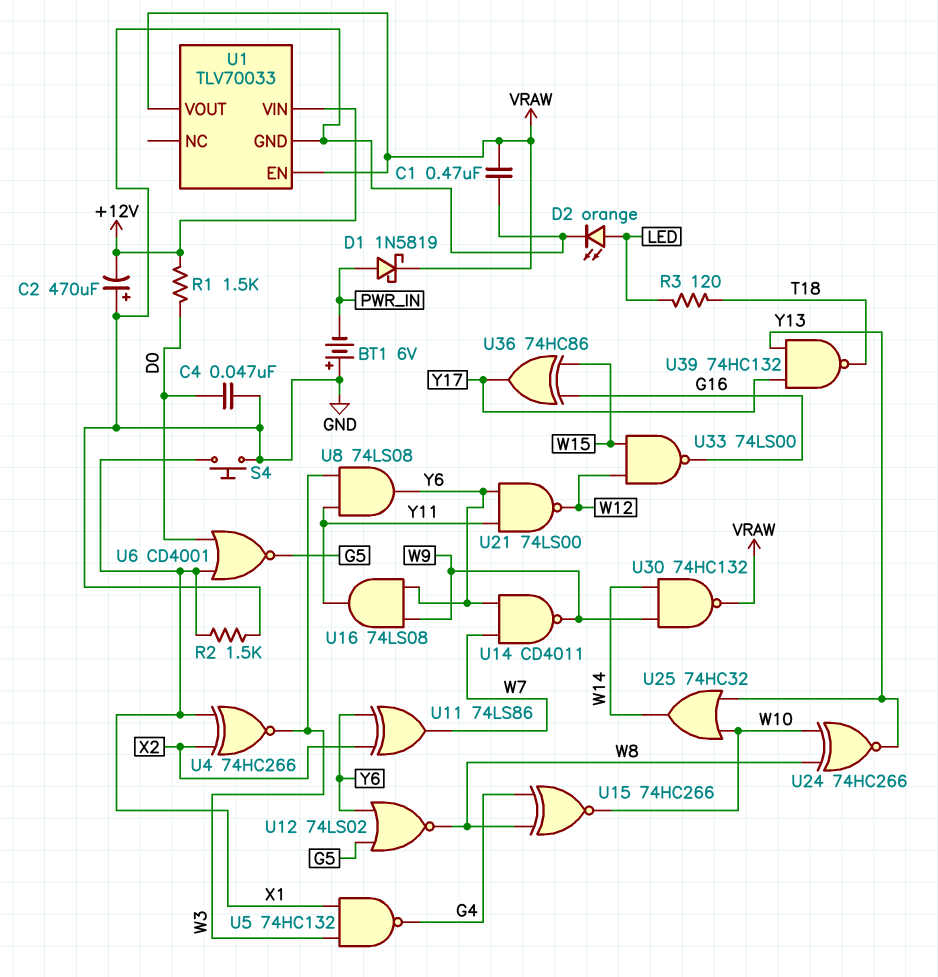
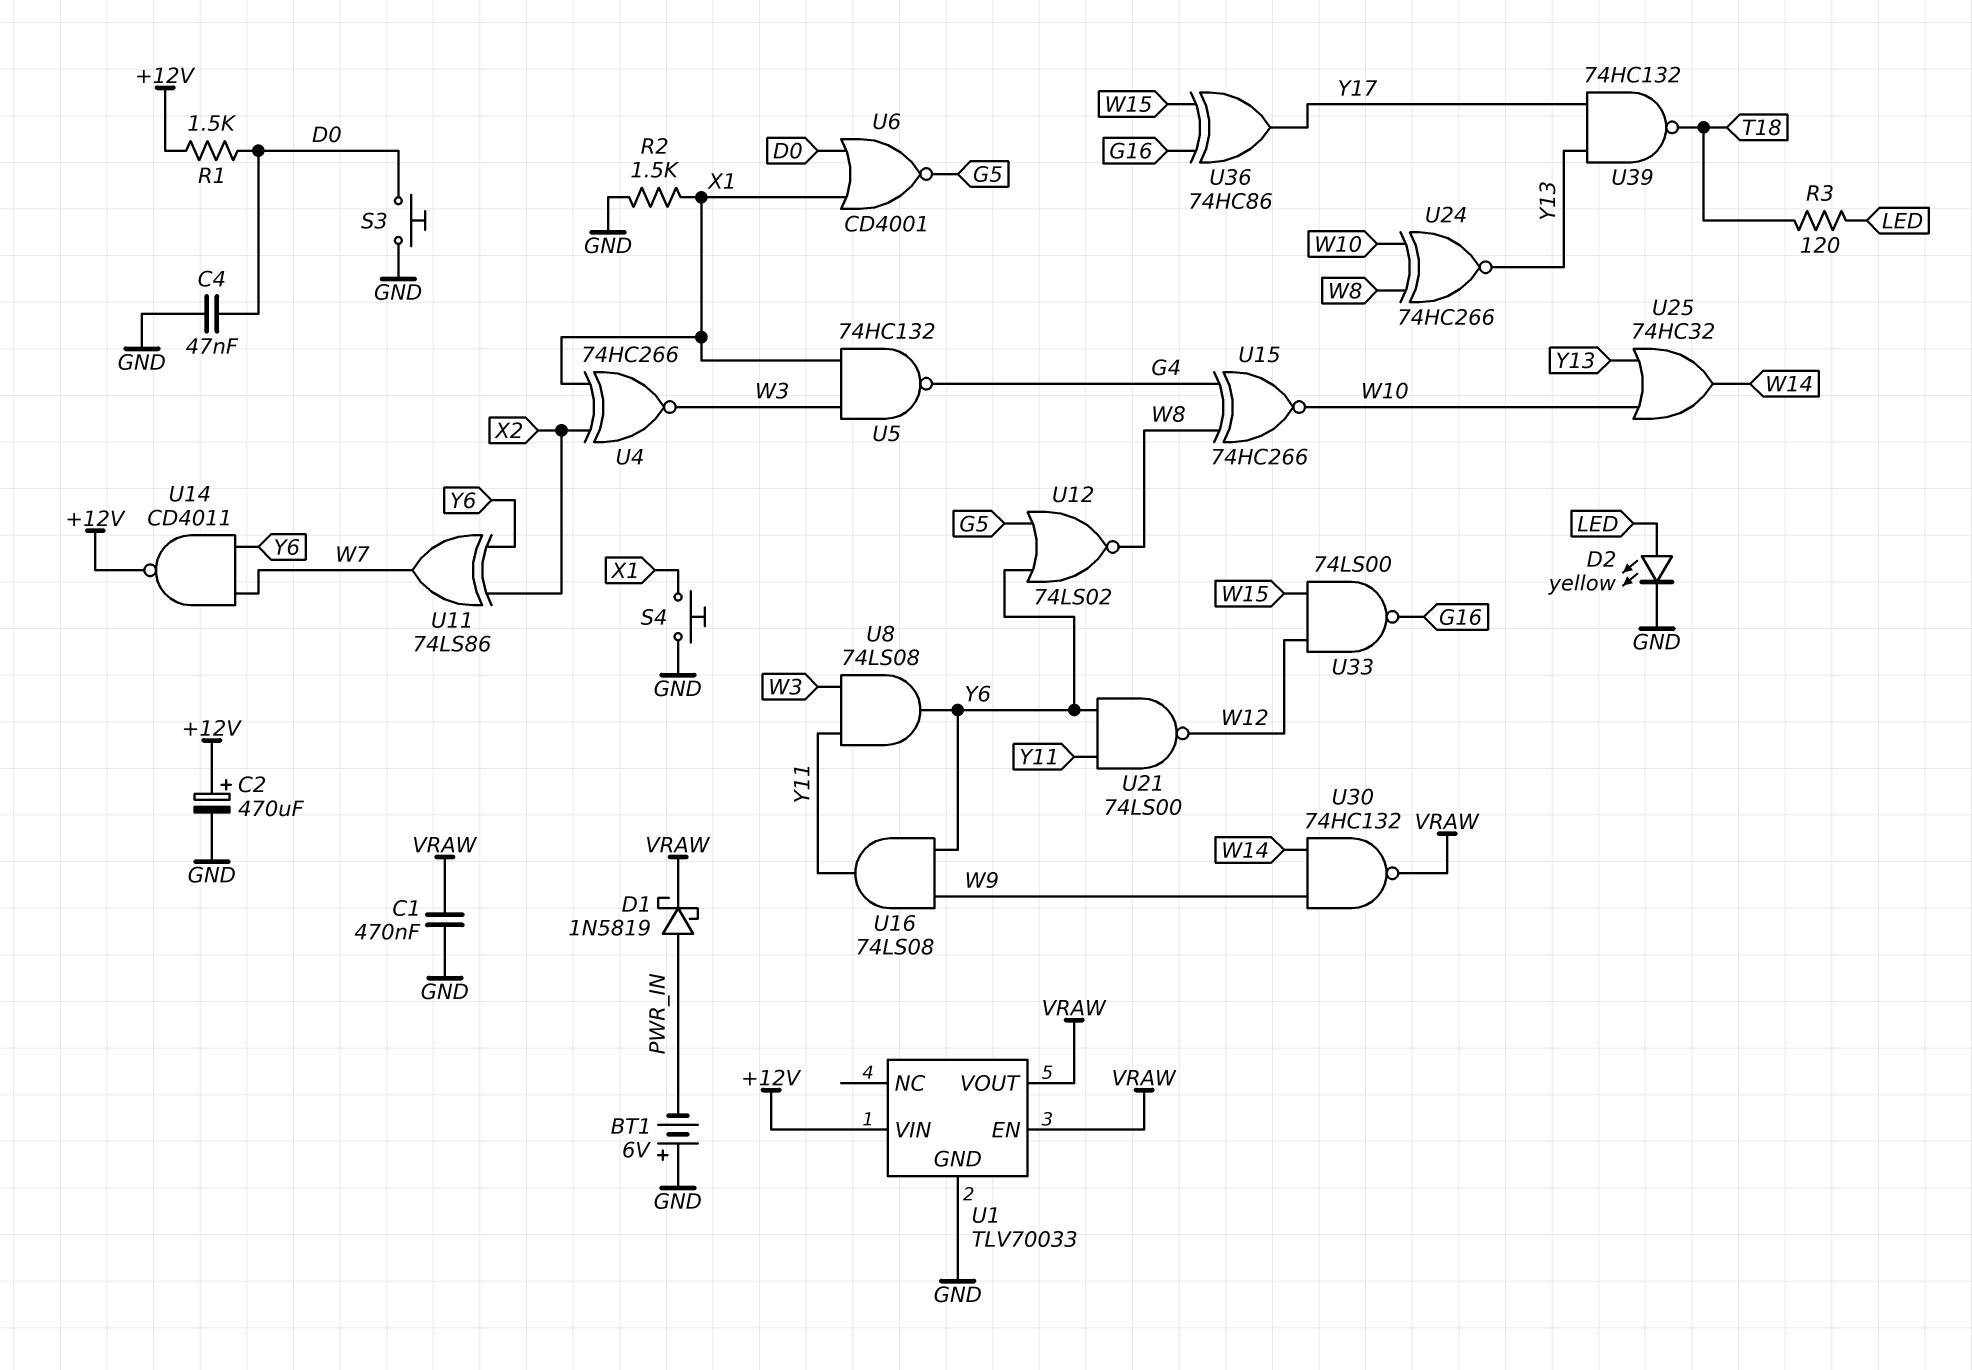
C2: 470uF (plus GND, minus +12V) -> 470uF (plus +12V, minus GND)
D2: LED orange (A LED, K GND) -> LED yellow (A LED, K GND)
S3: none -> button (D0, GND)
U14: NAND CD4011 (in W7, in Y6, out W9) -> NAND CD4011 (in W7, in Y6, out +12V)

